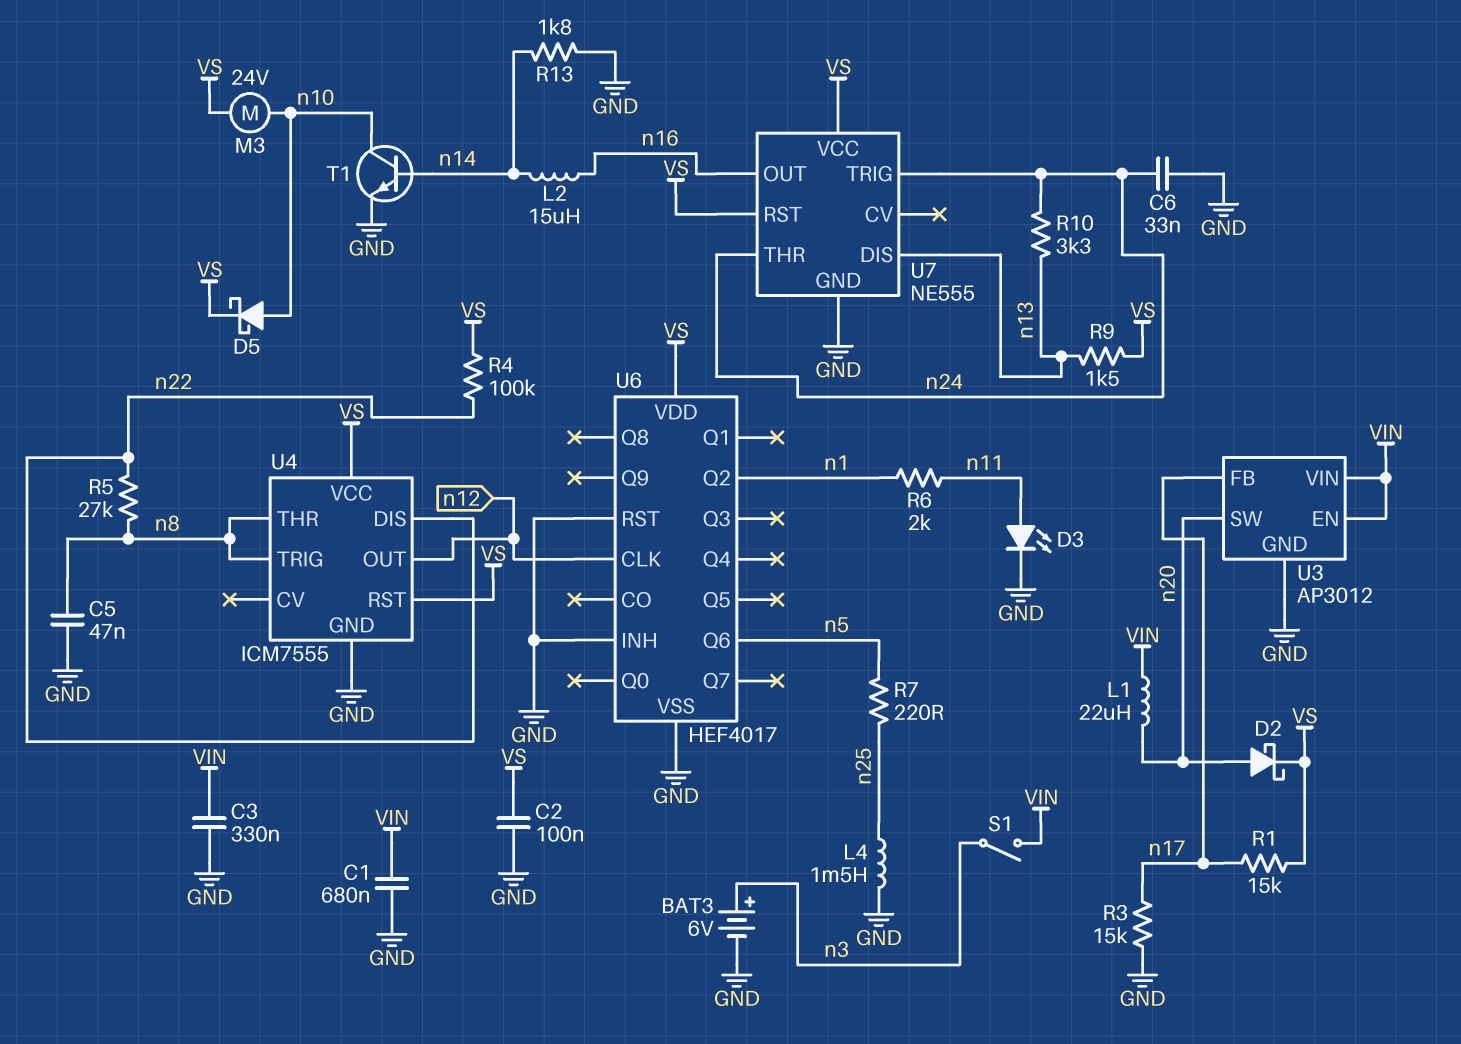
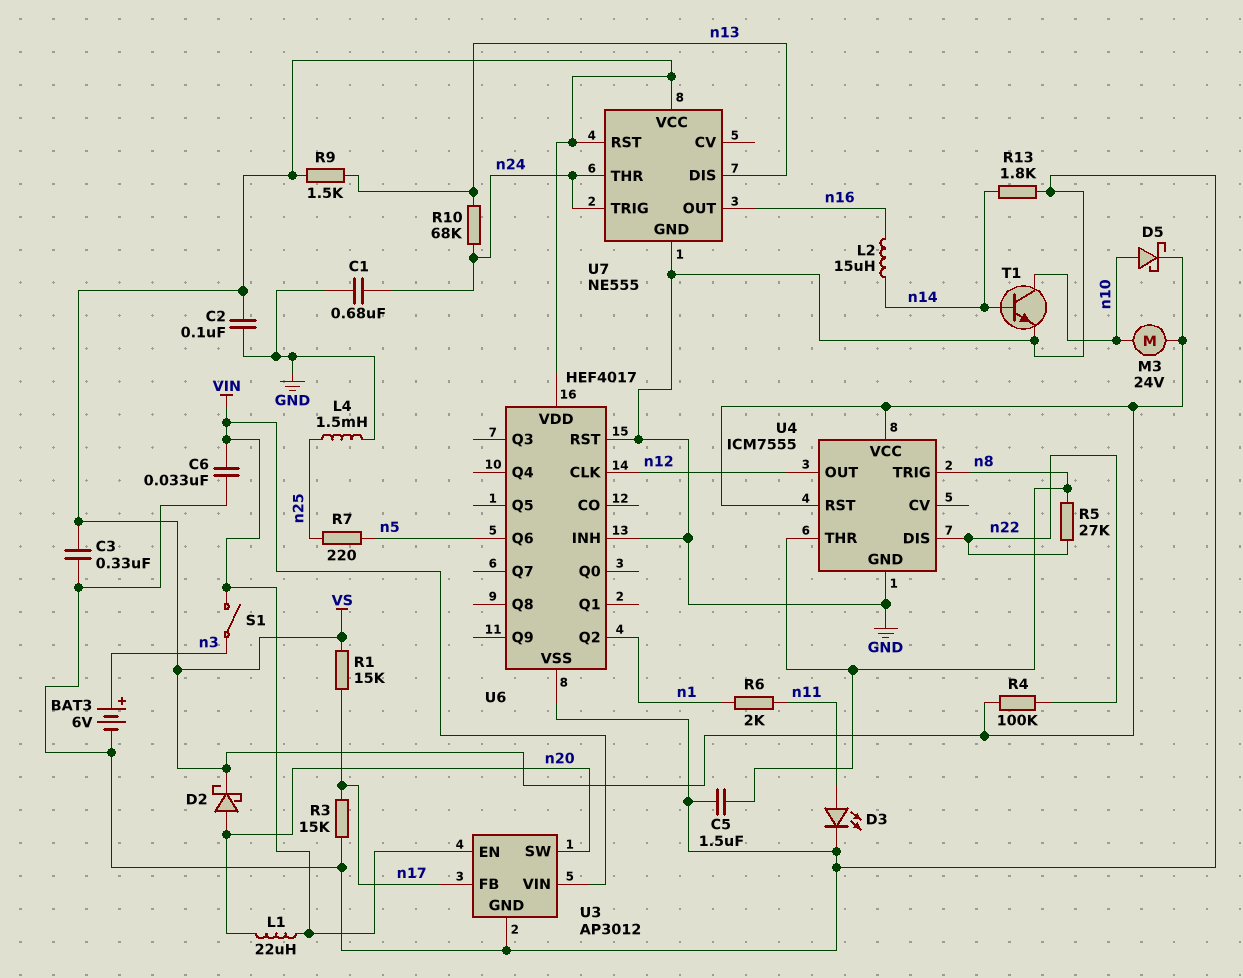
C1: 680nF (GND, VIN) -> 680nF (GND, n24)
C3: 330nF (GND, VIN) -> 330nF (GND, VS)
C5: 47nF (GND, n8) -> 1.5uF (GND, n8)
C6: 33nF (GND, n24) -> 33nF (GND, VIN)
R10: 3.3k (n13, n24) -> 68k (n13, n24)

